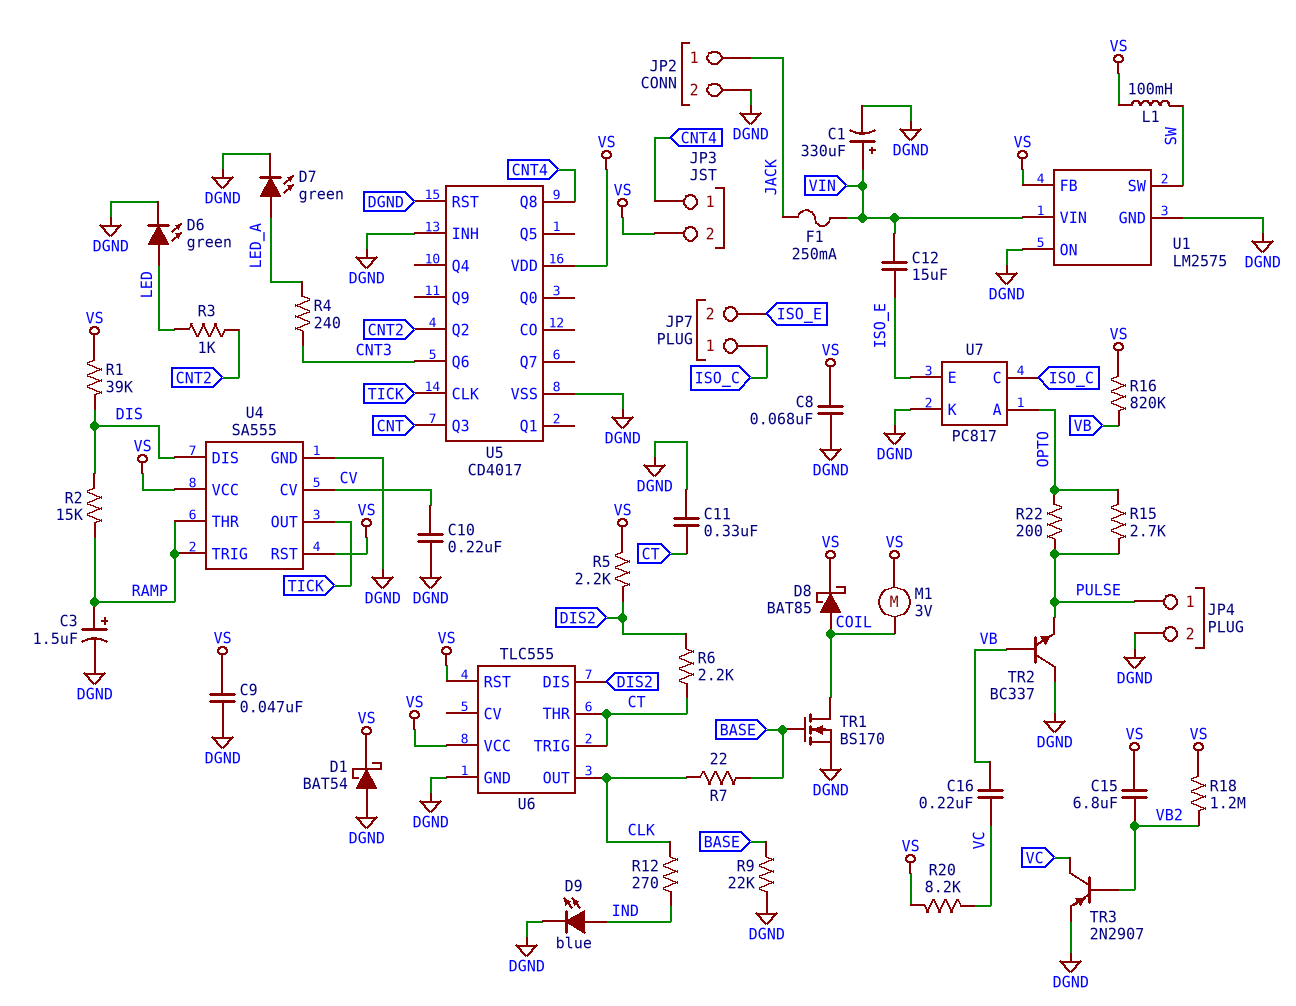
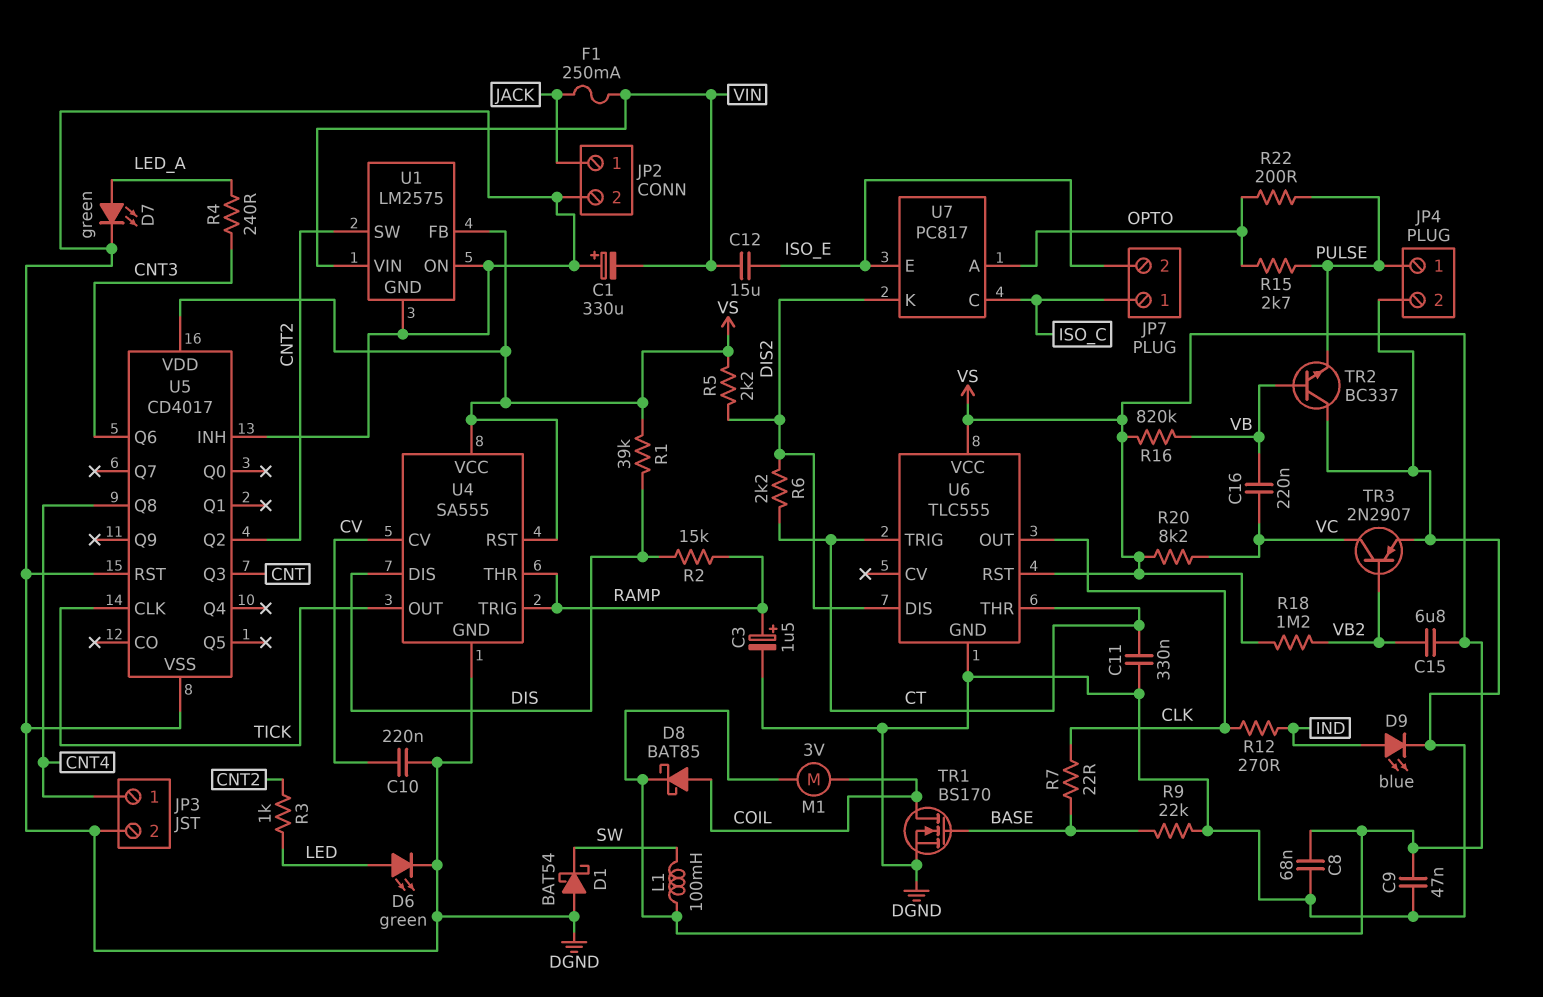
C1: 330uF (plus VIN, minus DGND) -> 330uF (plus DGND, minus VIN)
D1: schottky BAT54 (A DGND, K VS) -> schottky BAT54 (A DGND, K SW)
JP3 pin 2: VS -> DGND
U1 pin SW: SW -> CNT2
U7 pin K: DGND -> DIS2

